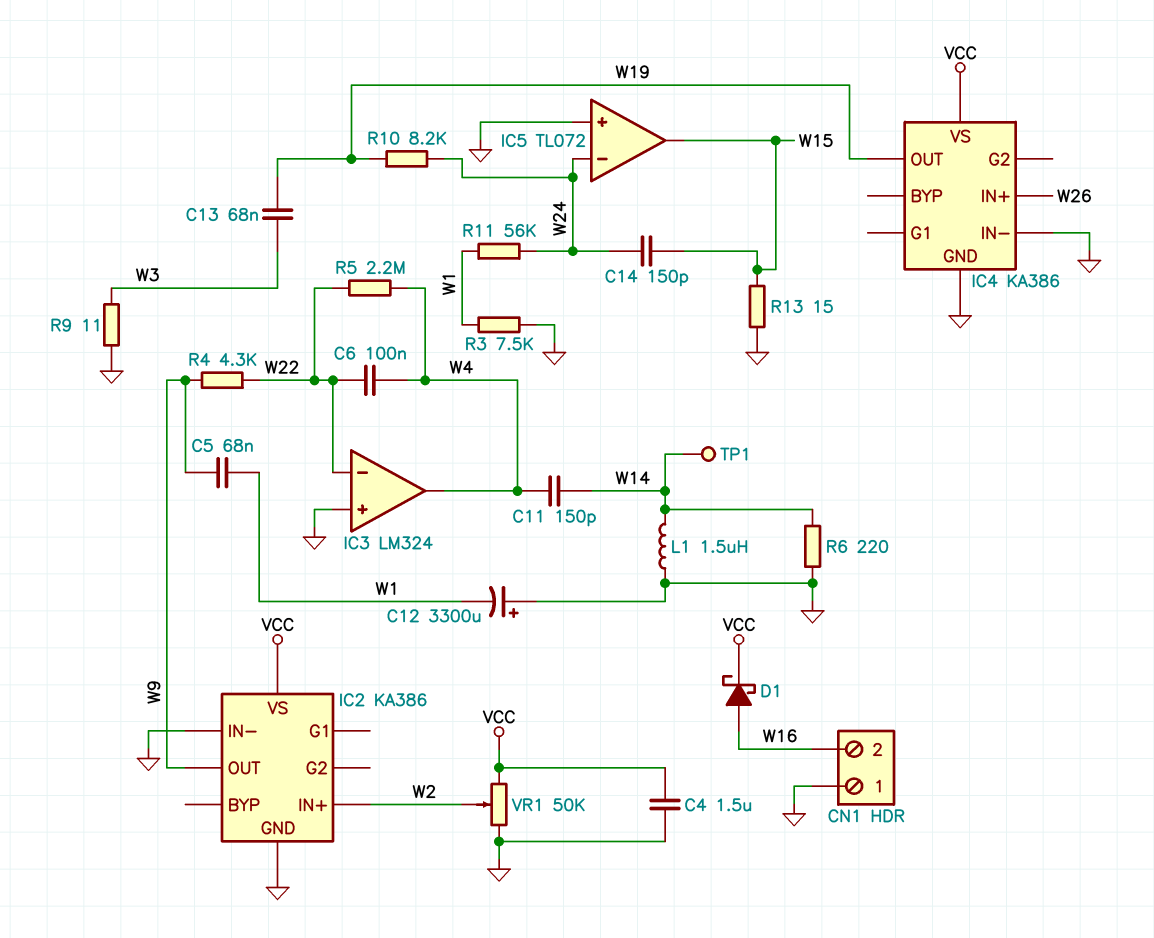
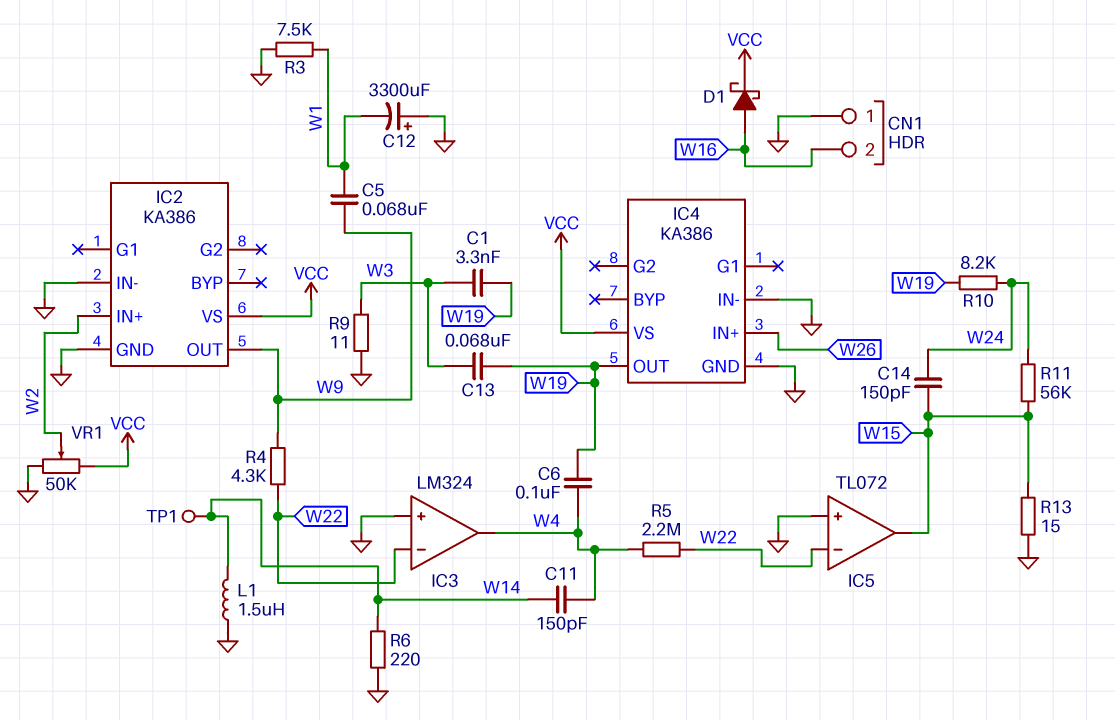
C1: none -> 3.3nF (W3, W19)
C4: 1.5uF (GND, VCC) -> none
C6: 100nF (W4, W22) -> 100nF (W4, W19)
IC5 pin in-: W24 -> W22
R11: 56k (W1, W24) -> 56k (W15, W24)

